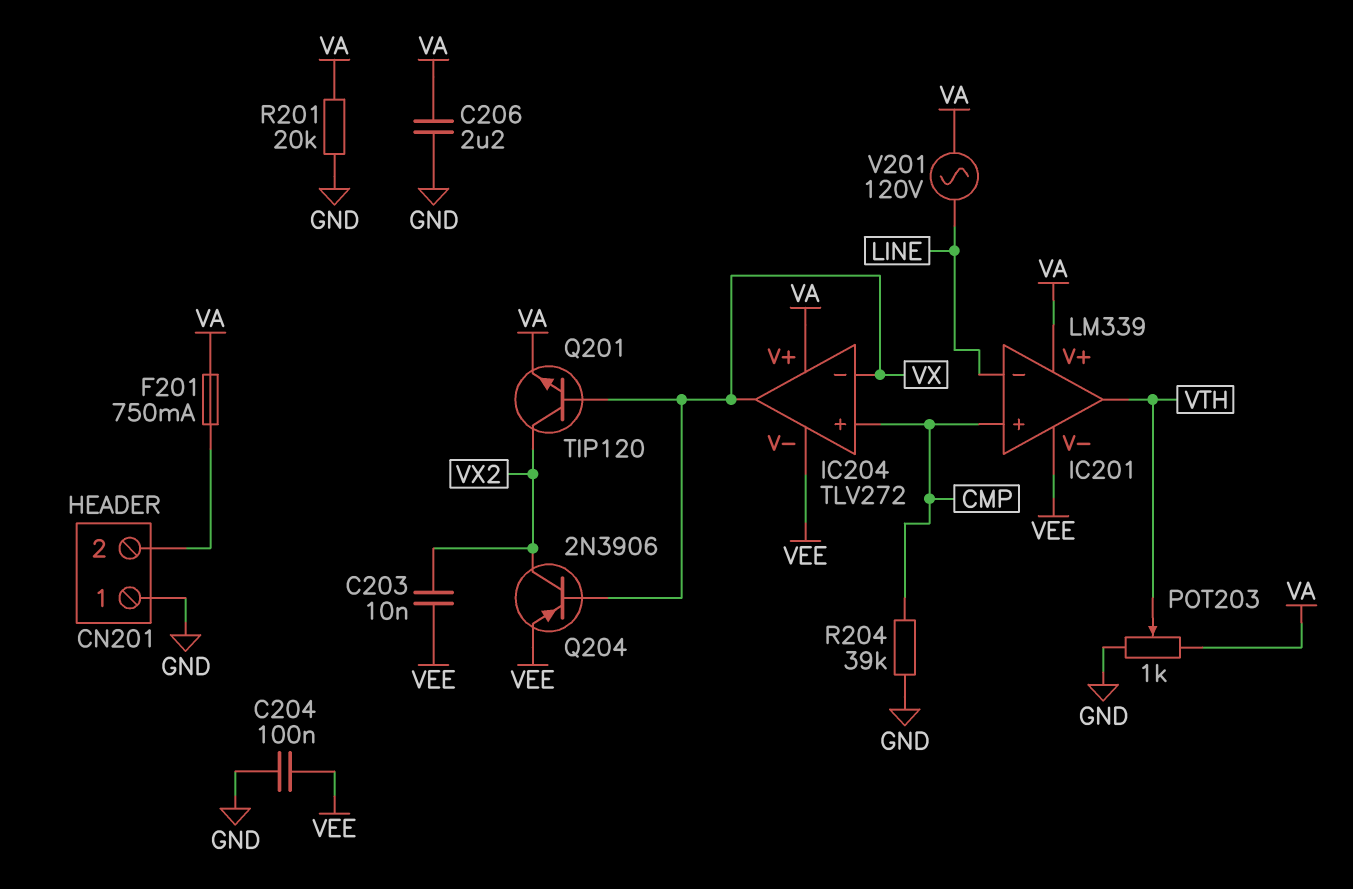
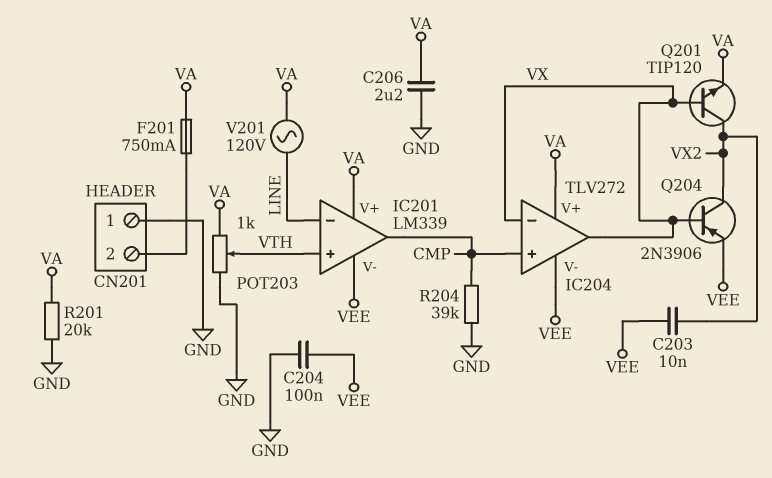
IC201 pin in+: CMP -> VTH
IC201 pin out: VTH -> CMP

